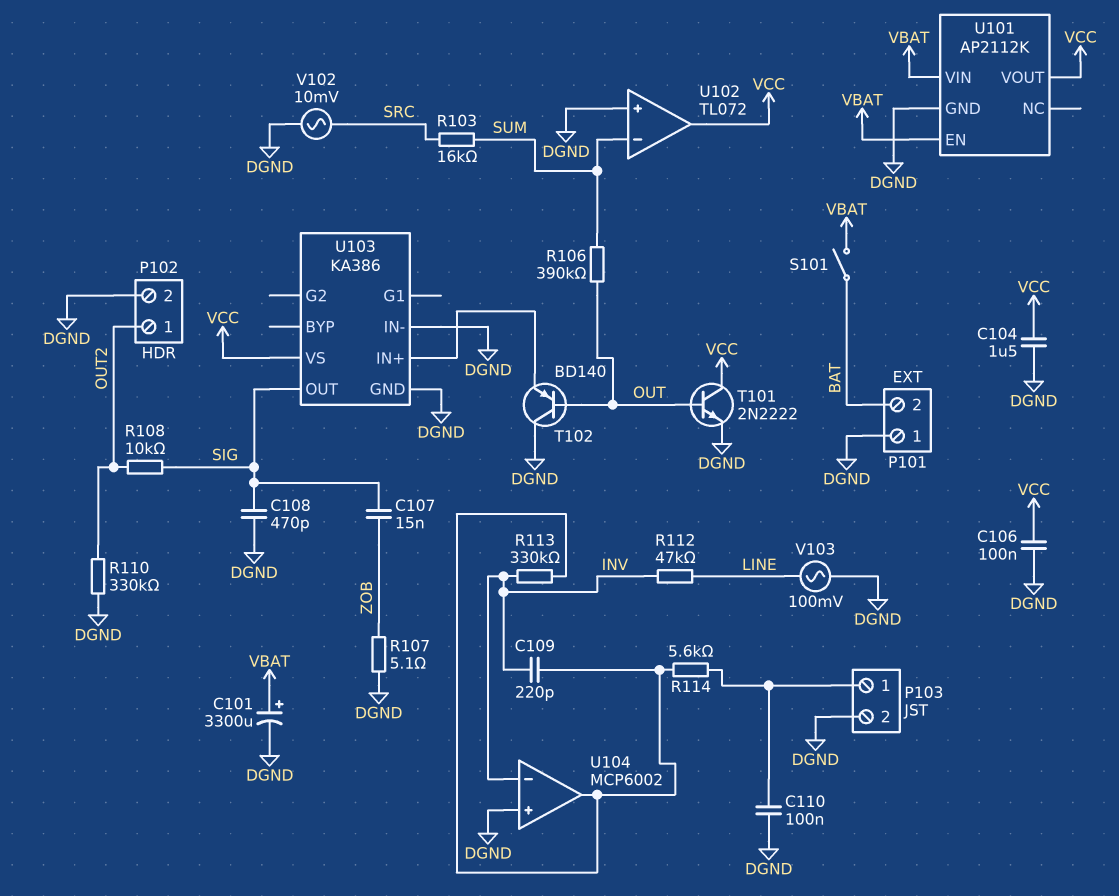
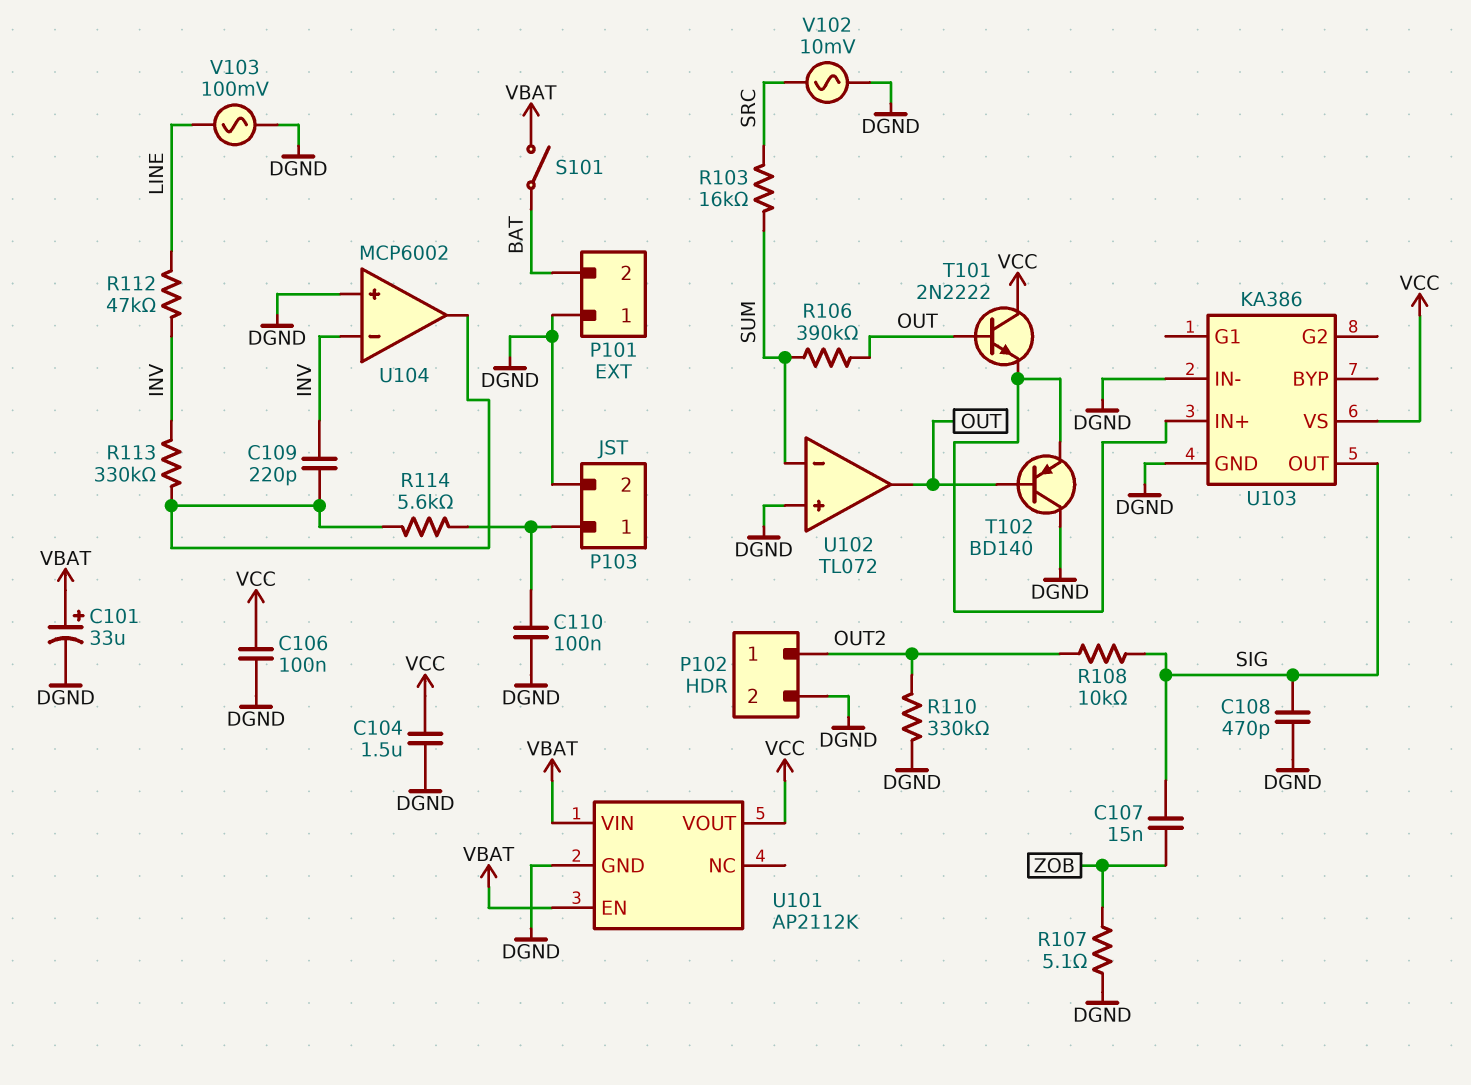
C101: 3300uF (plus VBAT, minus DGND) -> 33uF (plus VBAT, minus DGND)
T101: NPN 2N2222 (B OUT, C VCC, E DGND) -> NPN 2N2222 (B OUT, C VCC, E U103/IN+)
U102 pin out: VCC -> OUT

